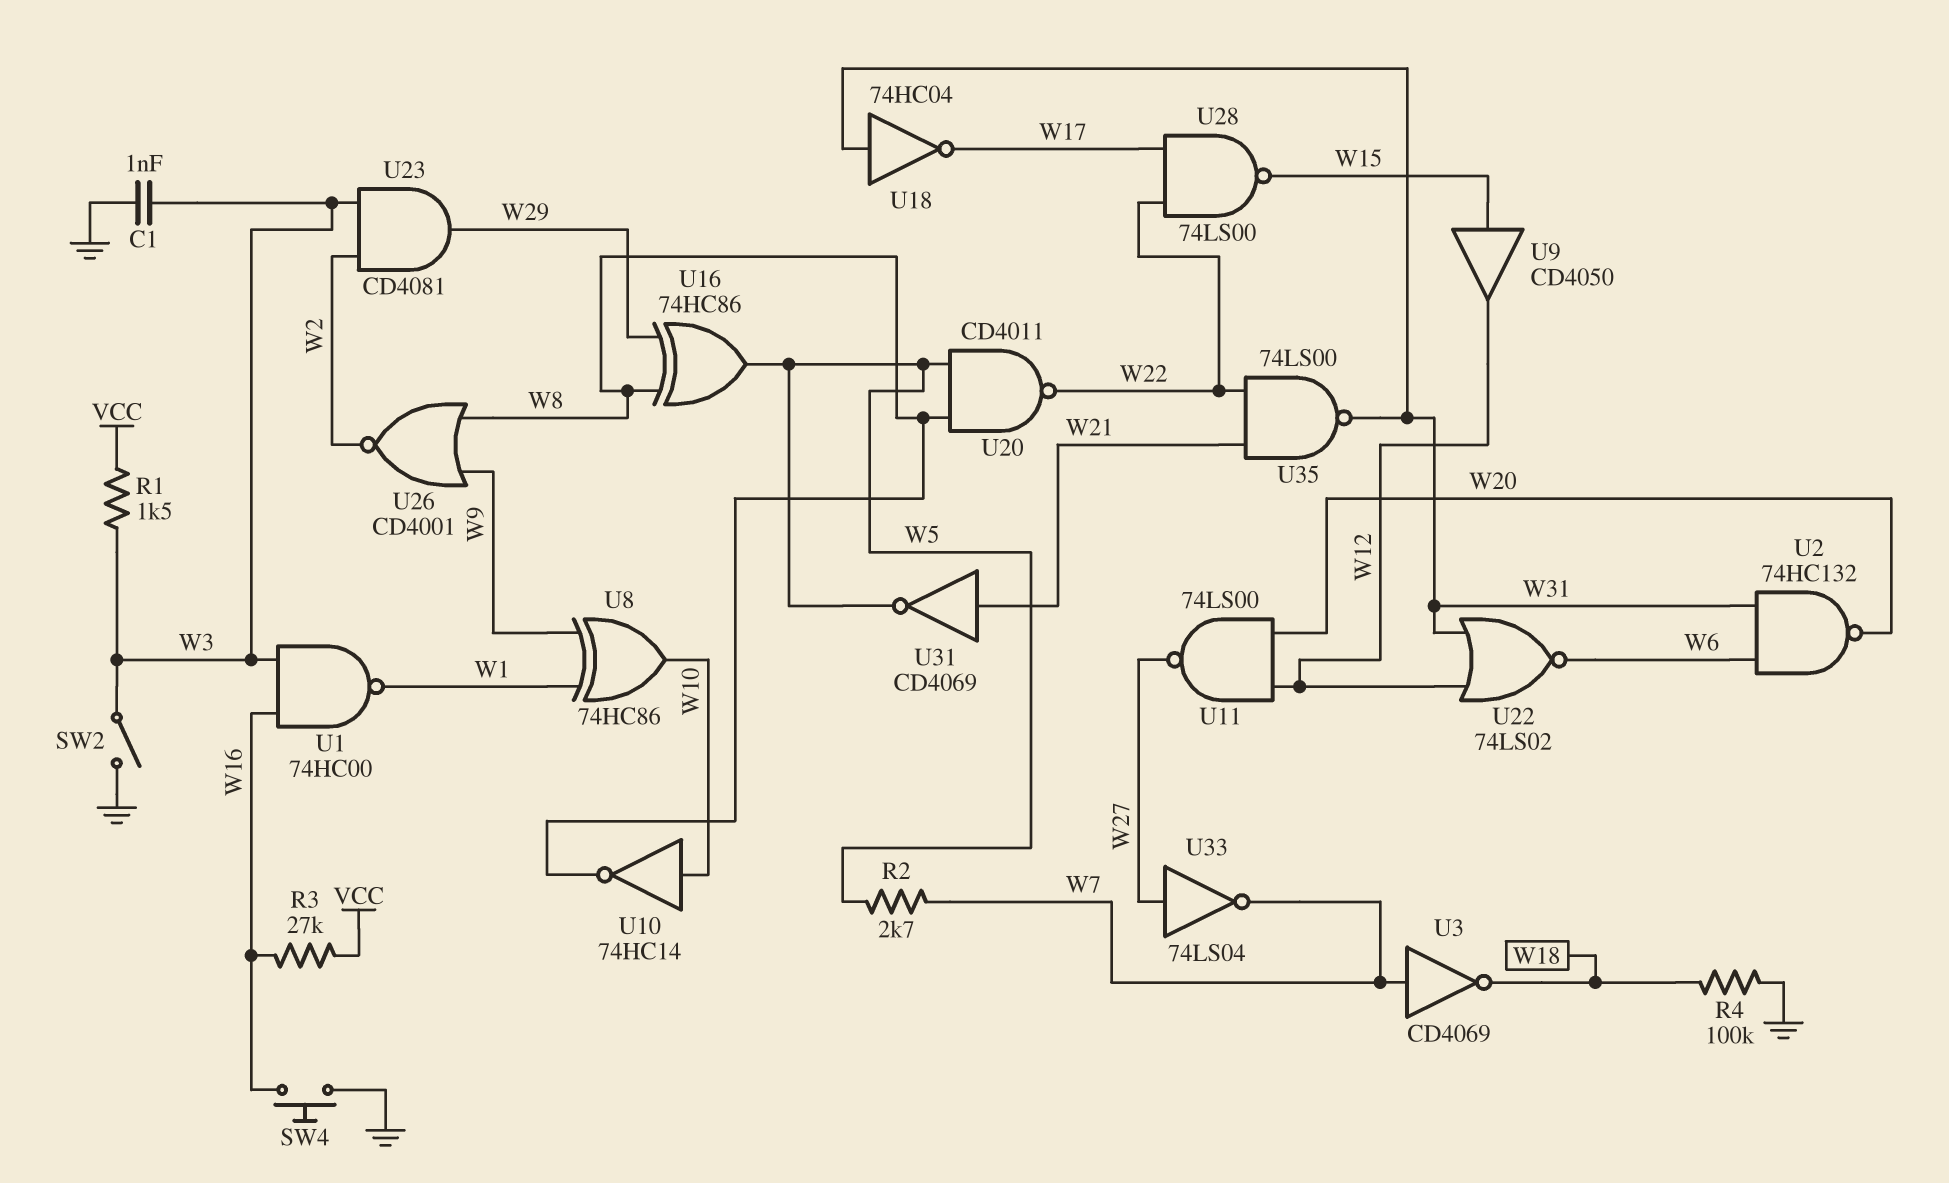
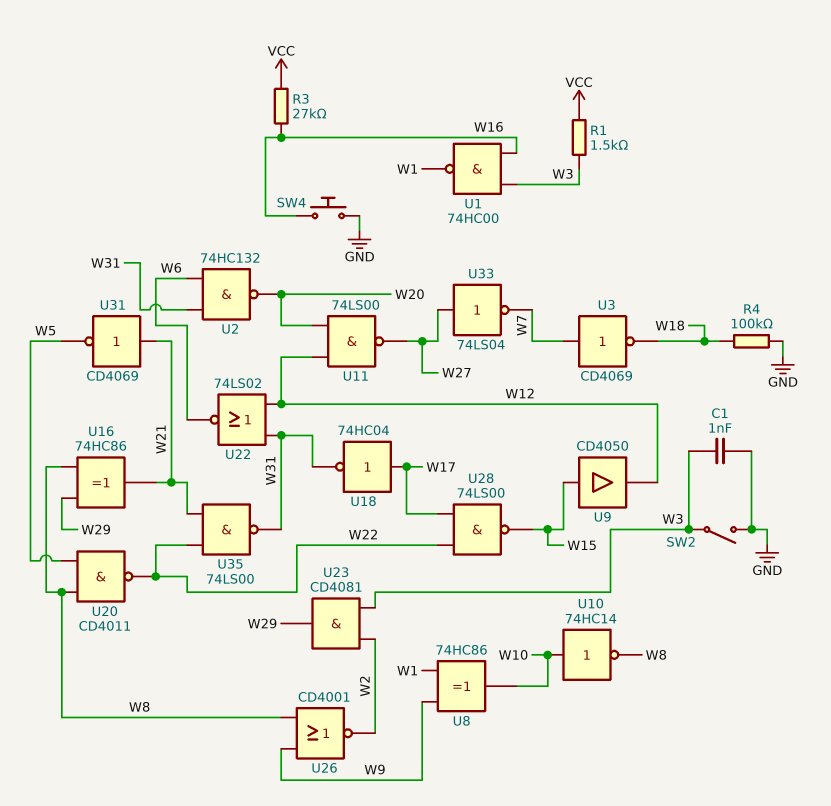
R2: 2.7k (W5, W7) -> none
U16: XOR 74HC86 (in W8, in W29, out W5) -> XOR 74HC86 (in W8, in W29, out W21)
U18: NOT 74HC04 (in W31, out W17) -> NOT 74HC04 (in W17, out W31)

